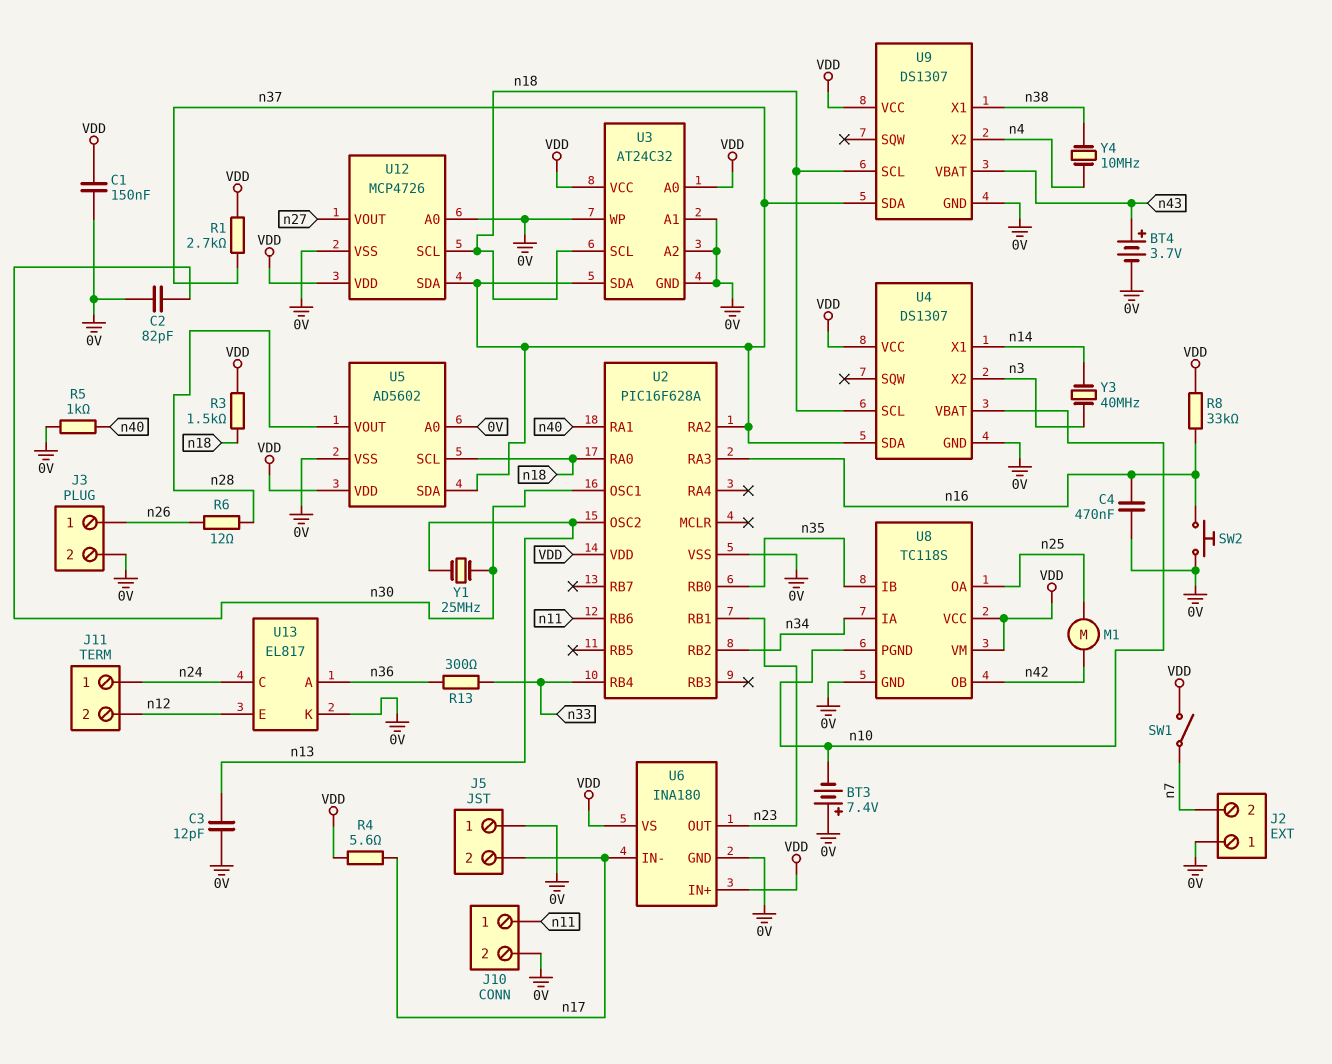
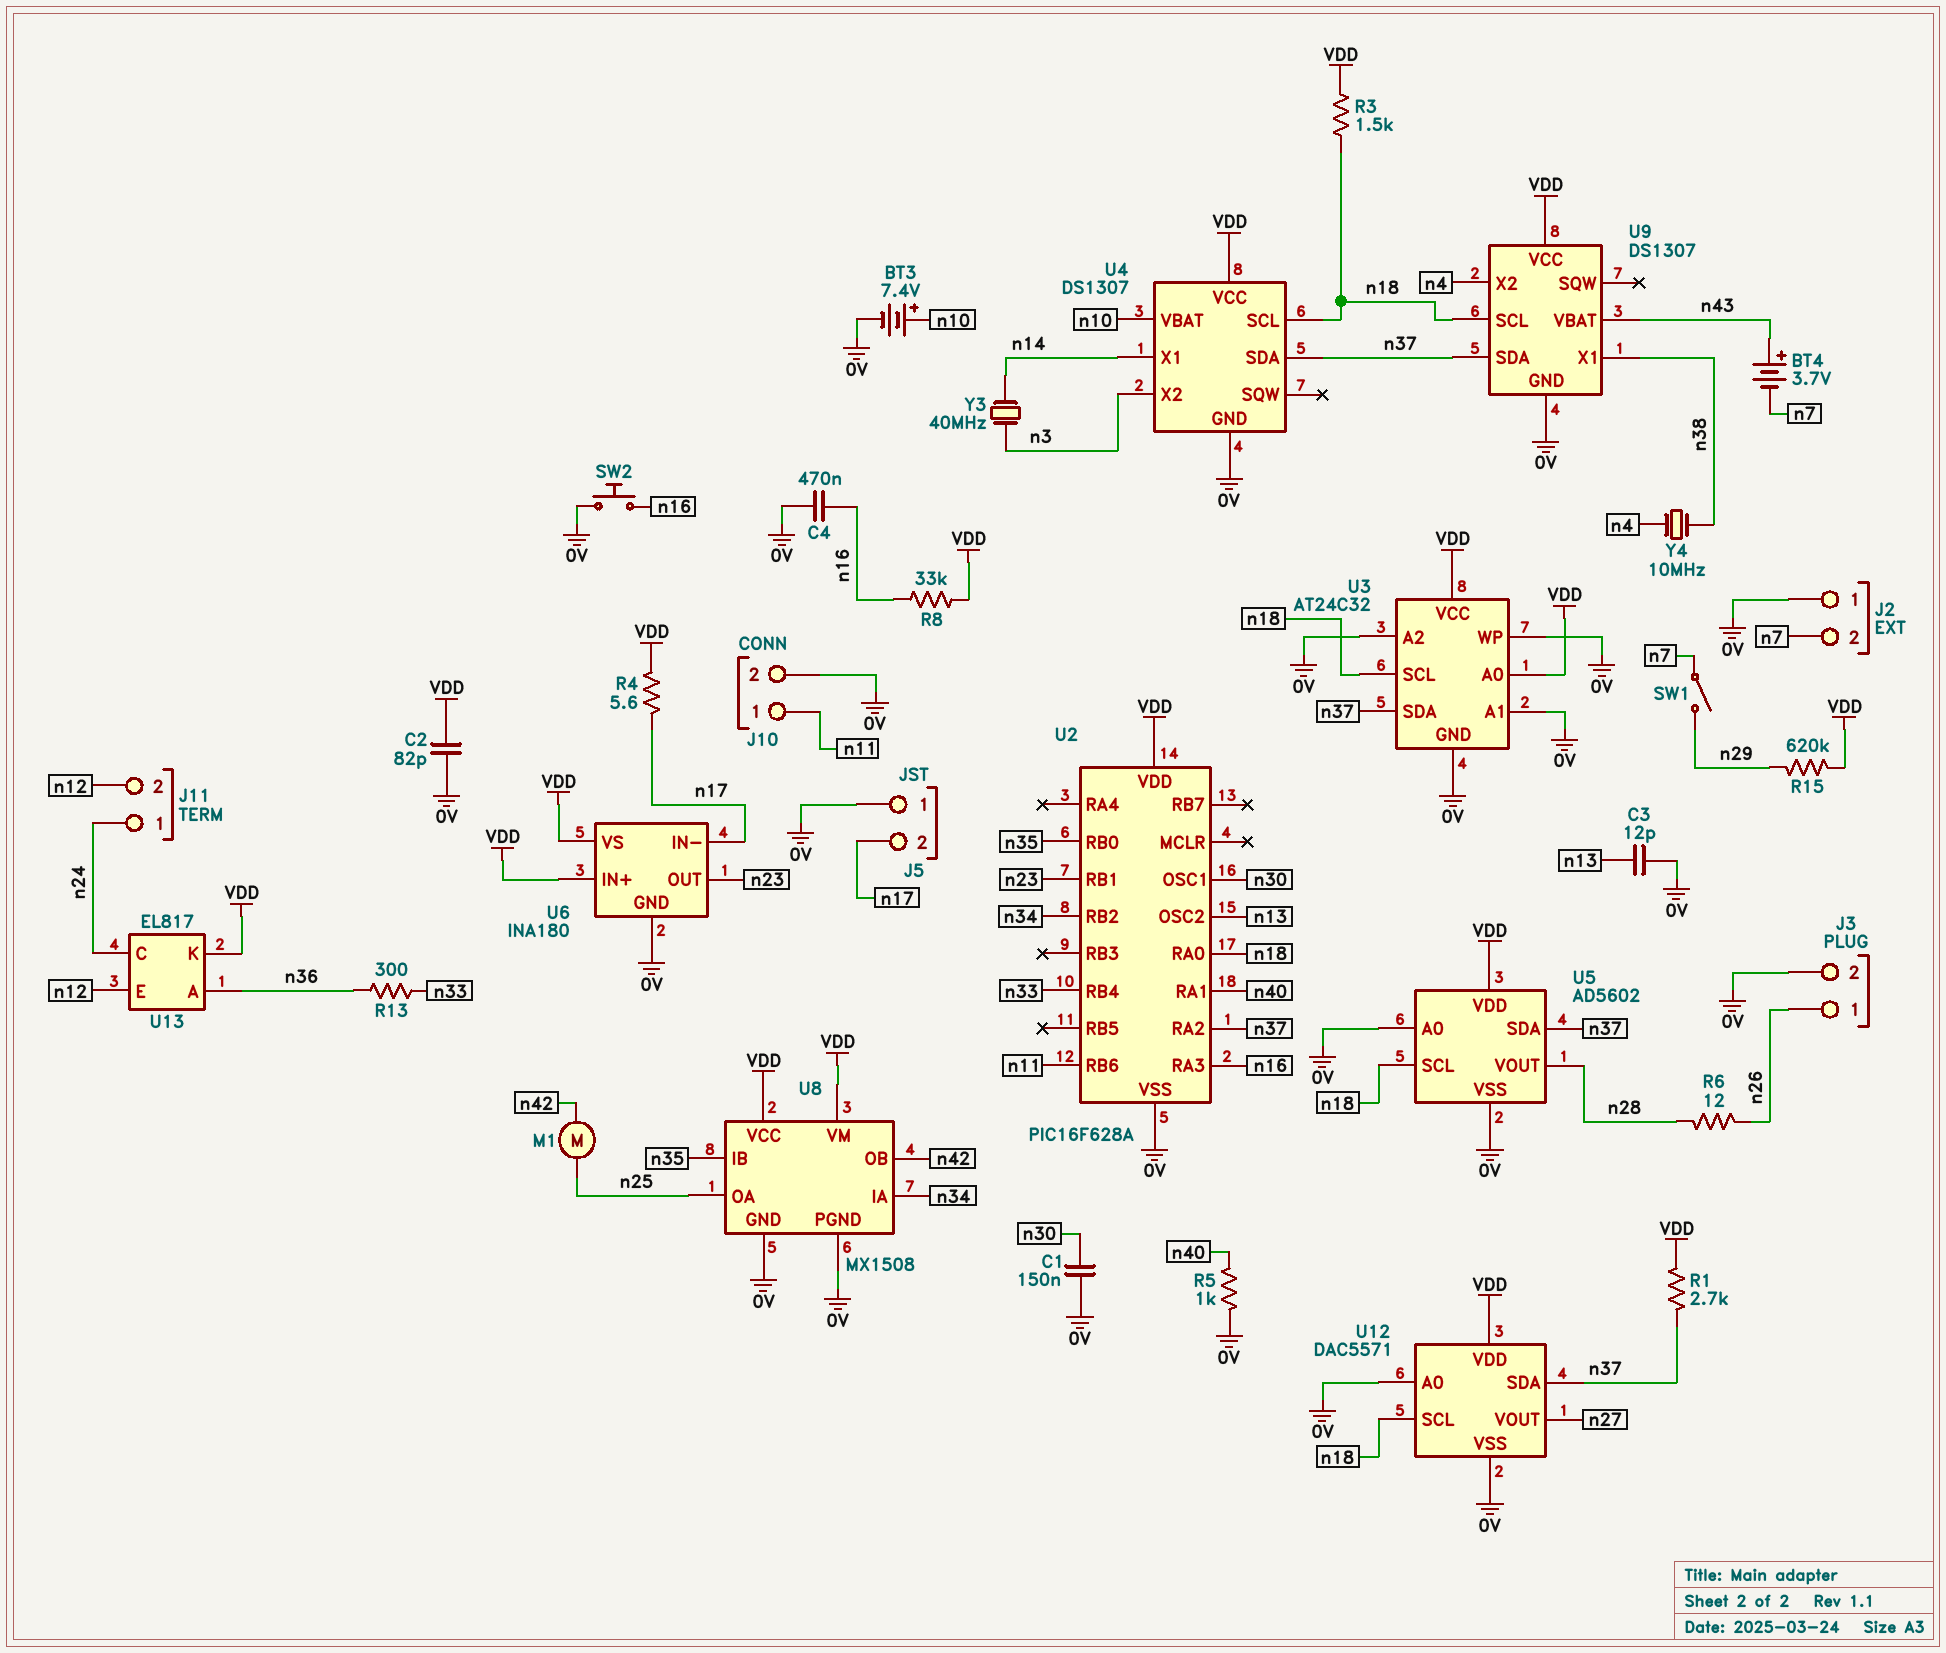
BT3: 7.4V (plus 0V, minus n10) -> 7.4V (plus n10, minus 0V)
BT4: 3.7V (plus n43, minus 0V) -> 3.7V (plus n43, minus n7)
C1: 150nF (0V, VDD) -> 150nF (0V, n30)
C2: 82pF (0V, n30) -> 82pF (0V, VDD)
R15: none -> 620k (VDD, n29)
SW1: switch (VDD, n7) -> switch (n7, n29)
U8: TC118S -> MX1508
U8 pin PGND: n10 -> 0V
U12: MCP4726 -> DAC5571
U13 pin K: 0V -> VDD
Y1: 25MHz (n13, n30) -> none

